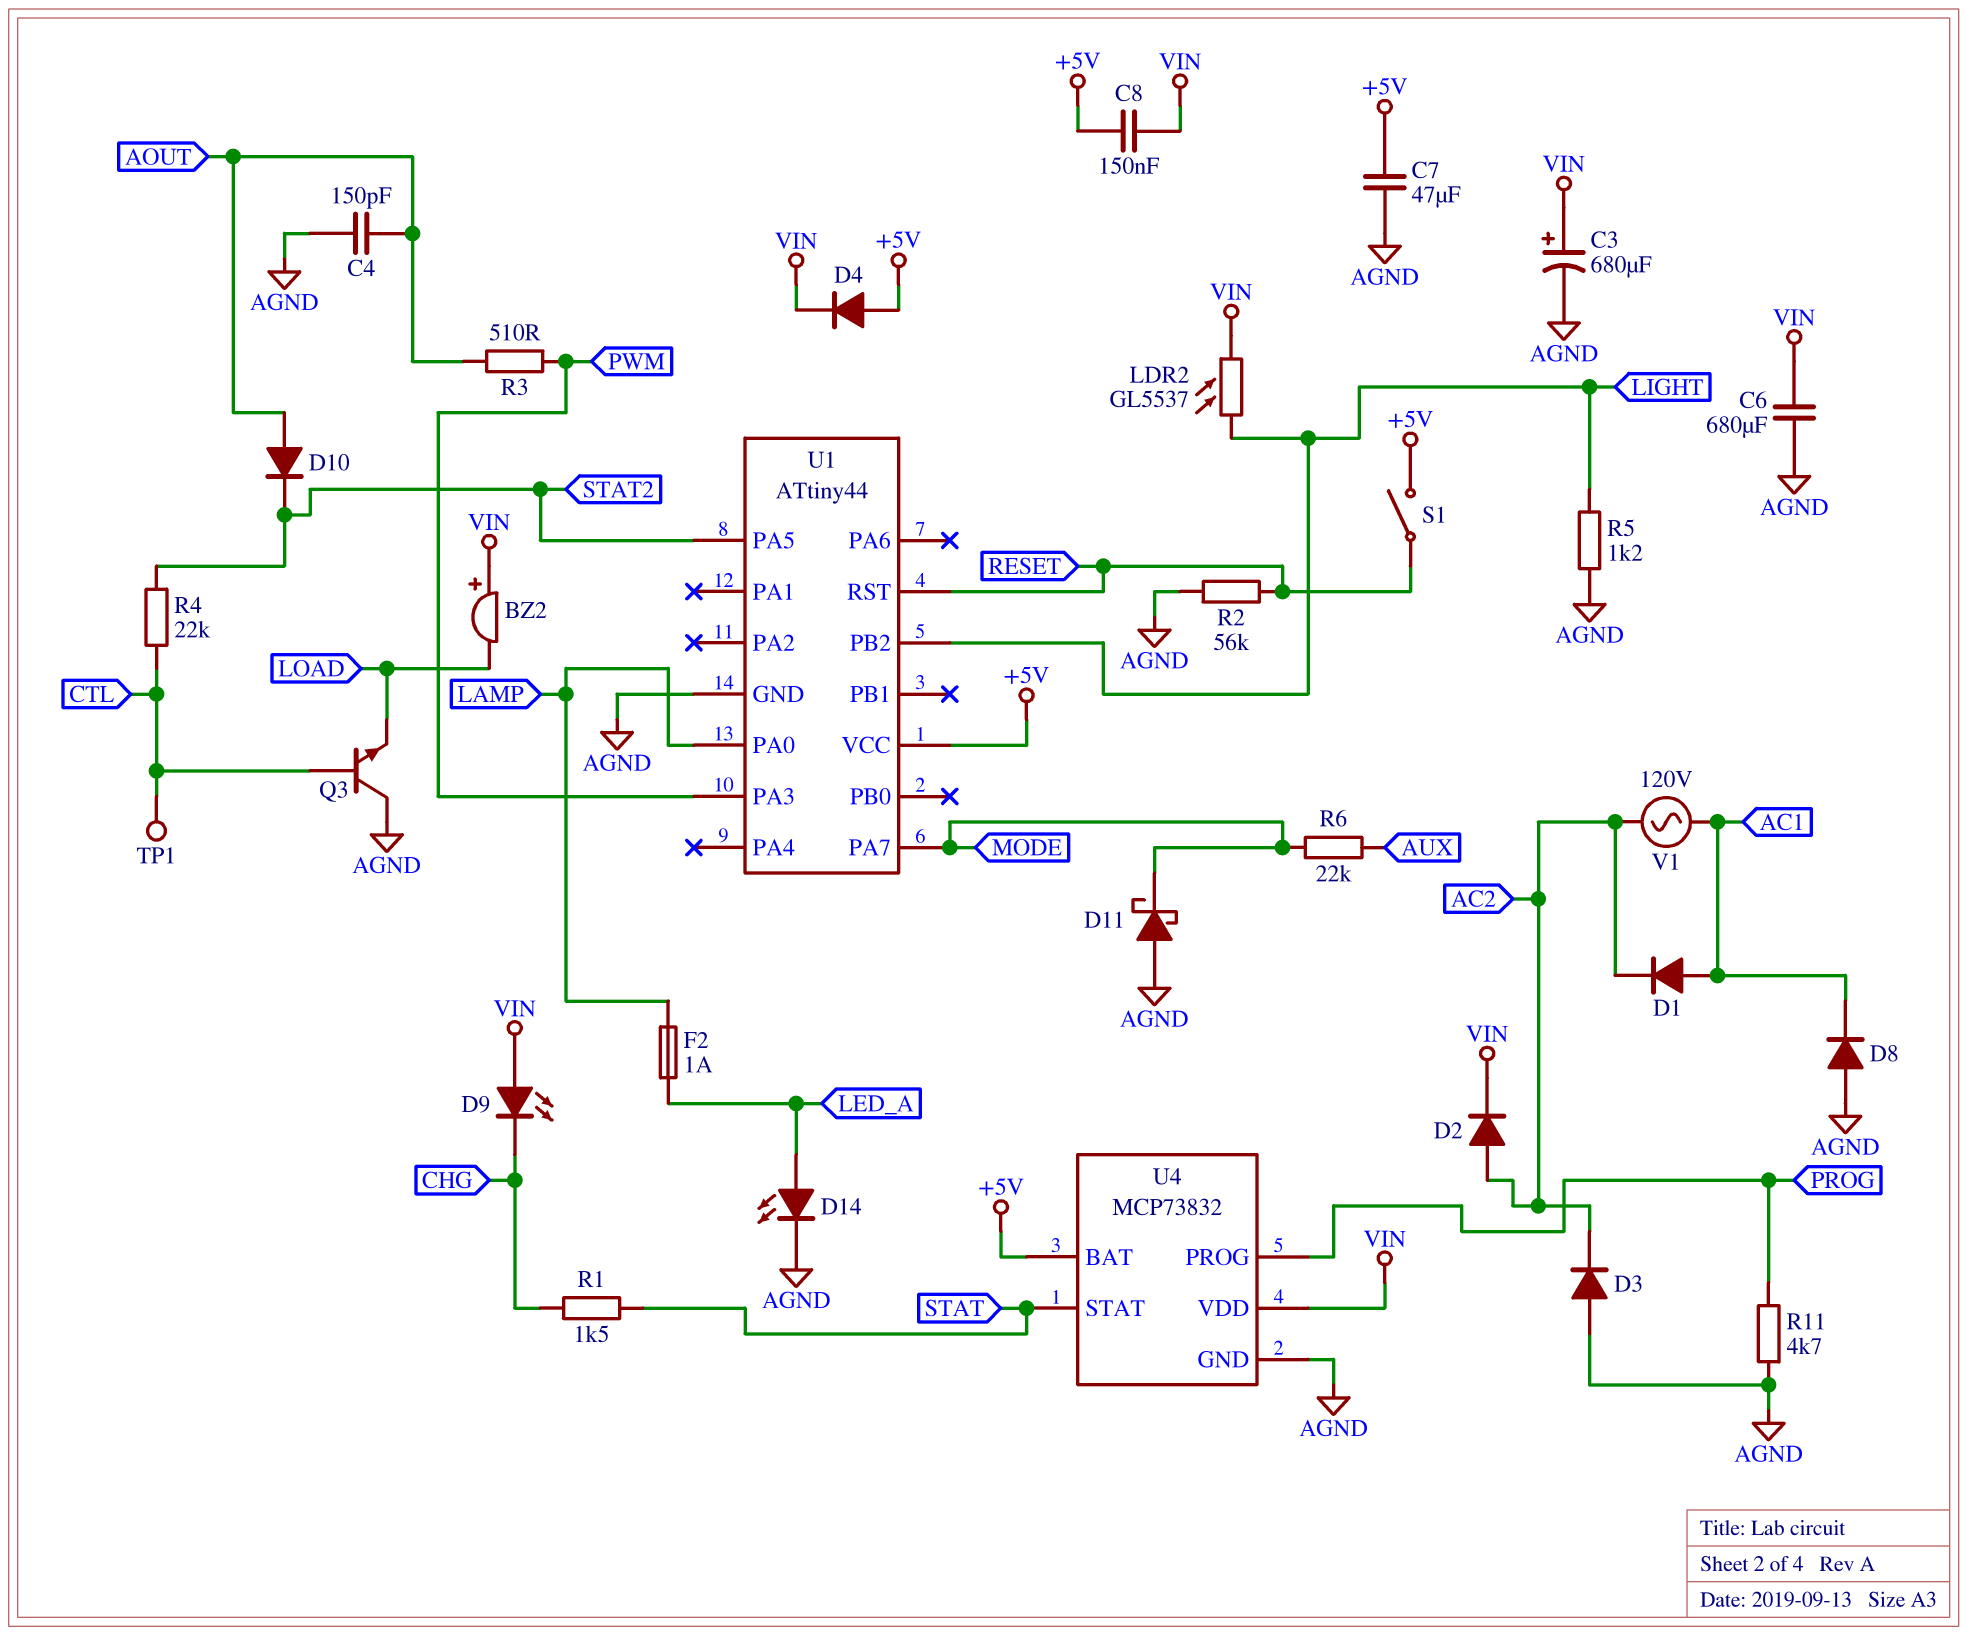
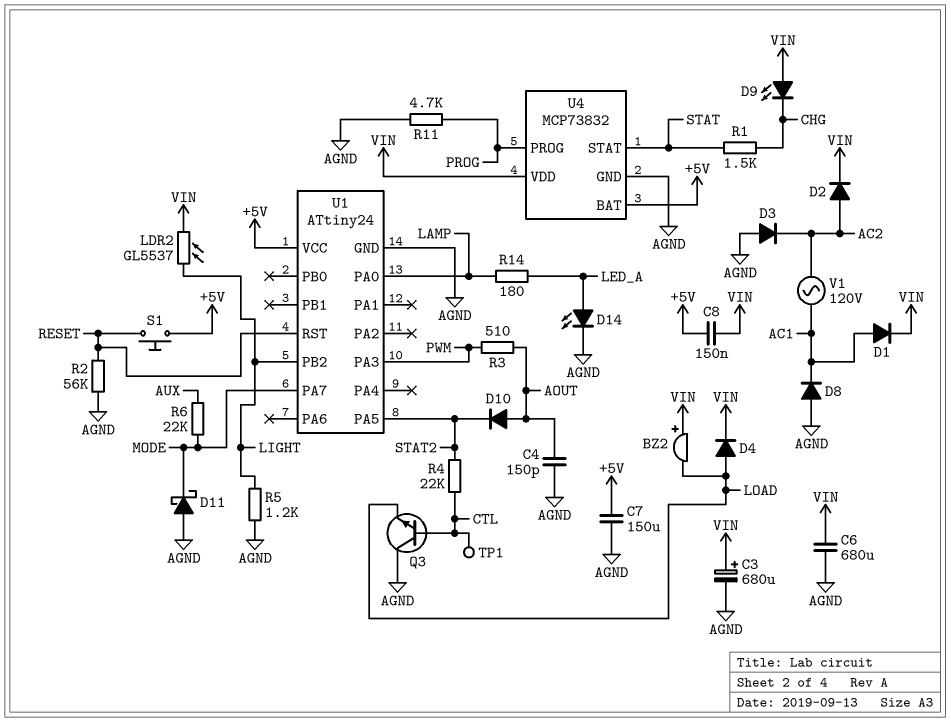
C7: 47uF (+5V, AGND) -> 150uF (+5V, AGND)
D1: diode (A AC1, K AC2) -> diode (A AC1, K VIN)
D4: diode (A +5V, K VIN) -> diode (A LOAD, K VIN)
F2: 1A (LAMP, LED_A) -> none
R14: none -> 180 (LAMP, LED_A)
S1: switch (+5V, RESET) -> button (+5V, RESET)
U1: ATtiny44 -> ATtiny24

